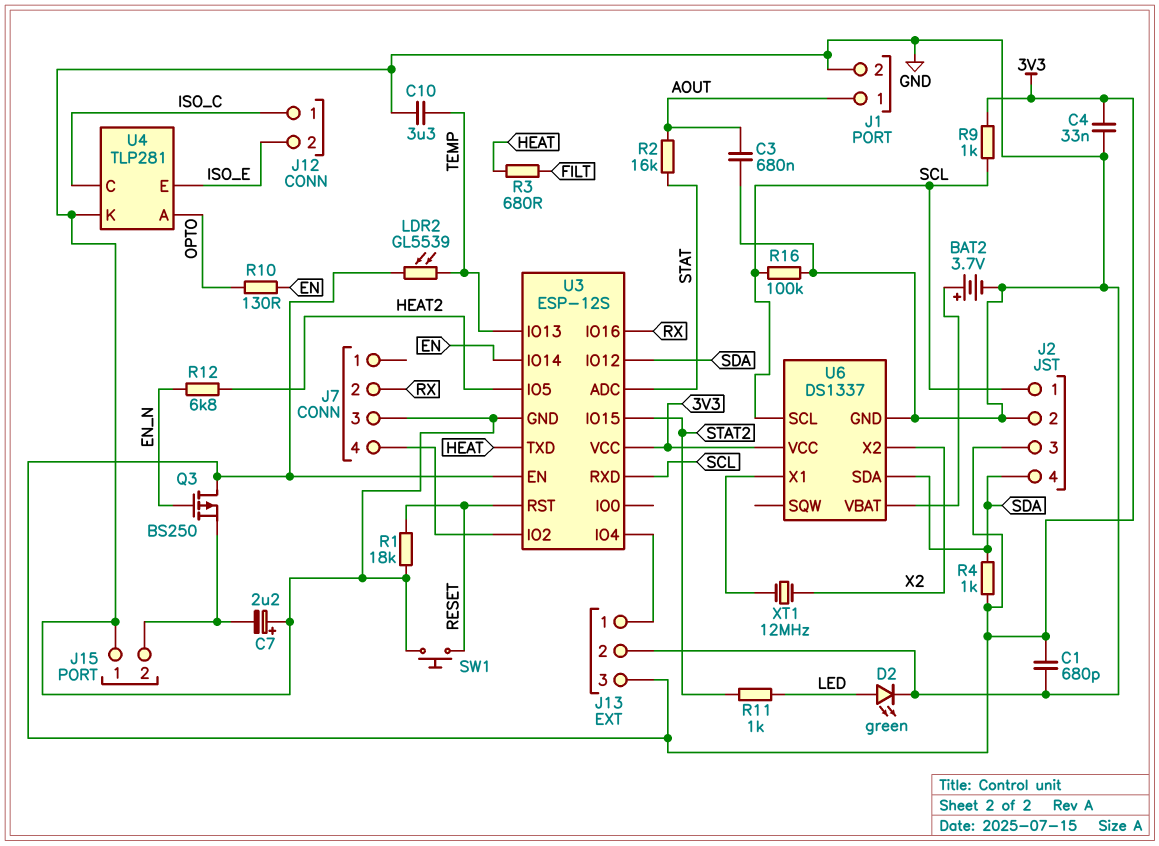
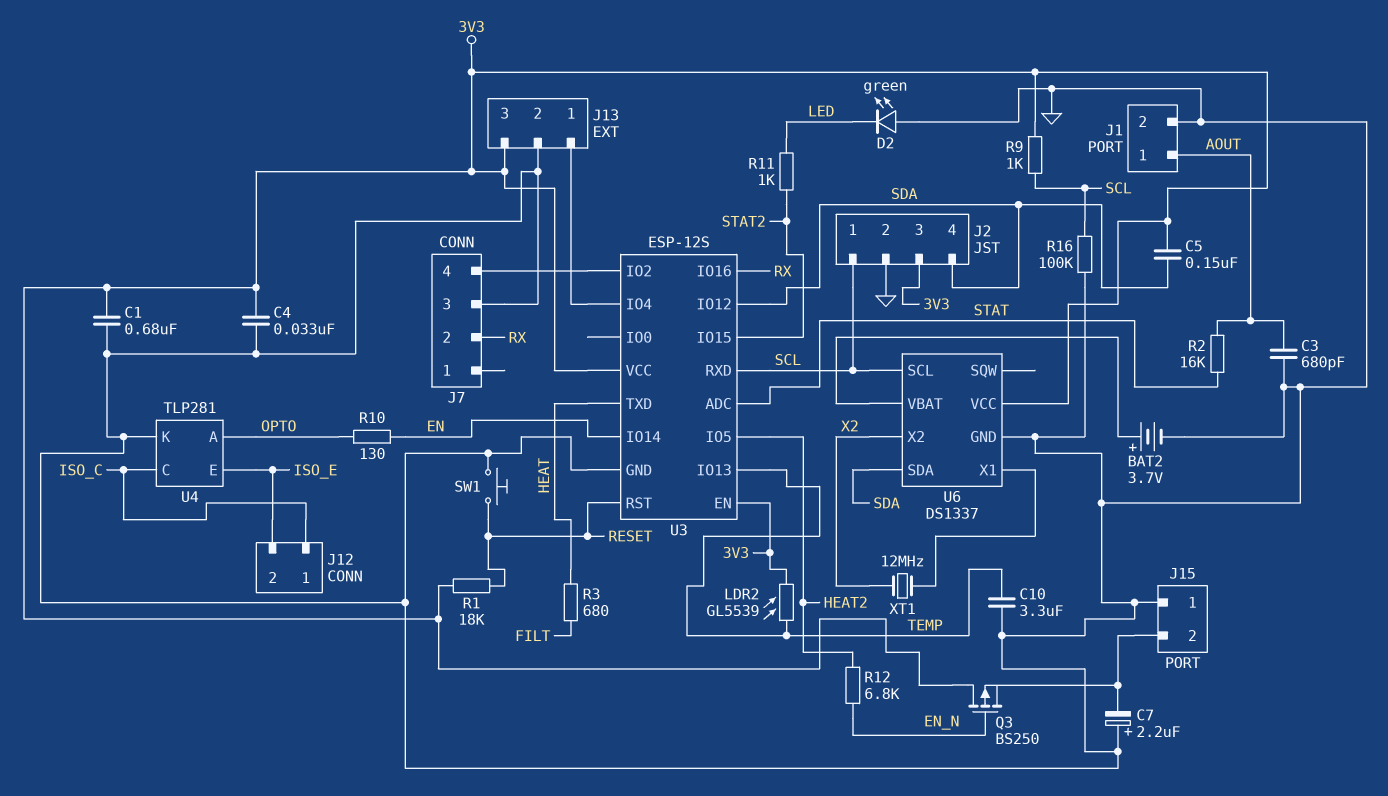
C1: 680pF (3V3, GND) -> 680nF (3V3, GND)
C3: 680nF (AOUT, GND) -> 680pF (AOUT, GND)
C5: none -> 150nF (3V3, SDA)
D2: LED green (A LED, K GND) -> LED green (A GND, K LED)
R1: 18k (GND, RESET) -> 18k (3V3, RESET)
R4: 1k (3V3, SDA) -> none

